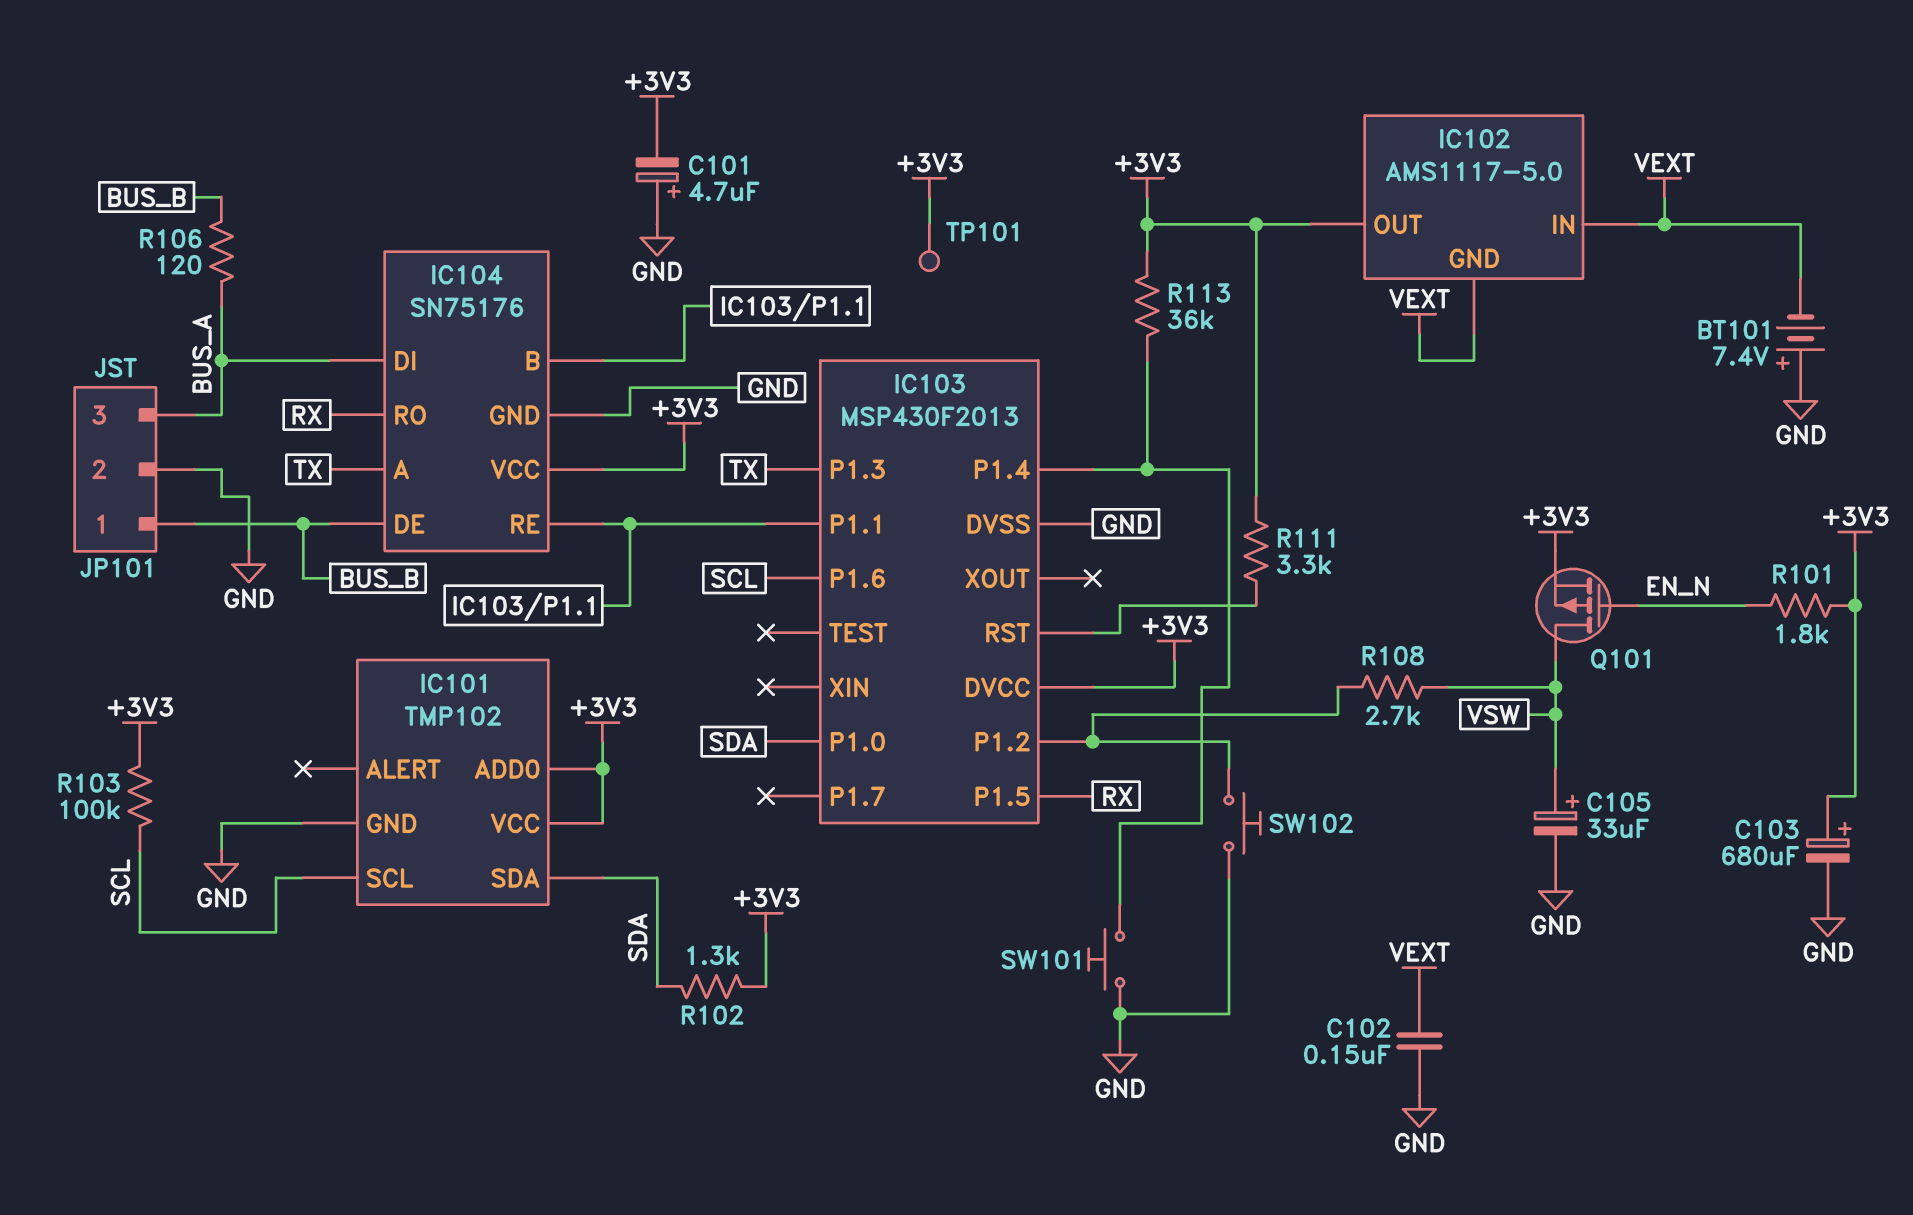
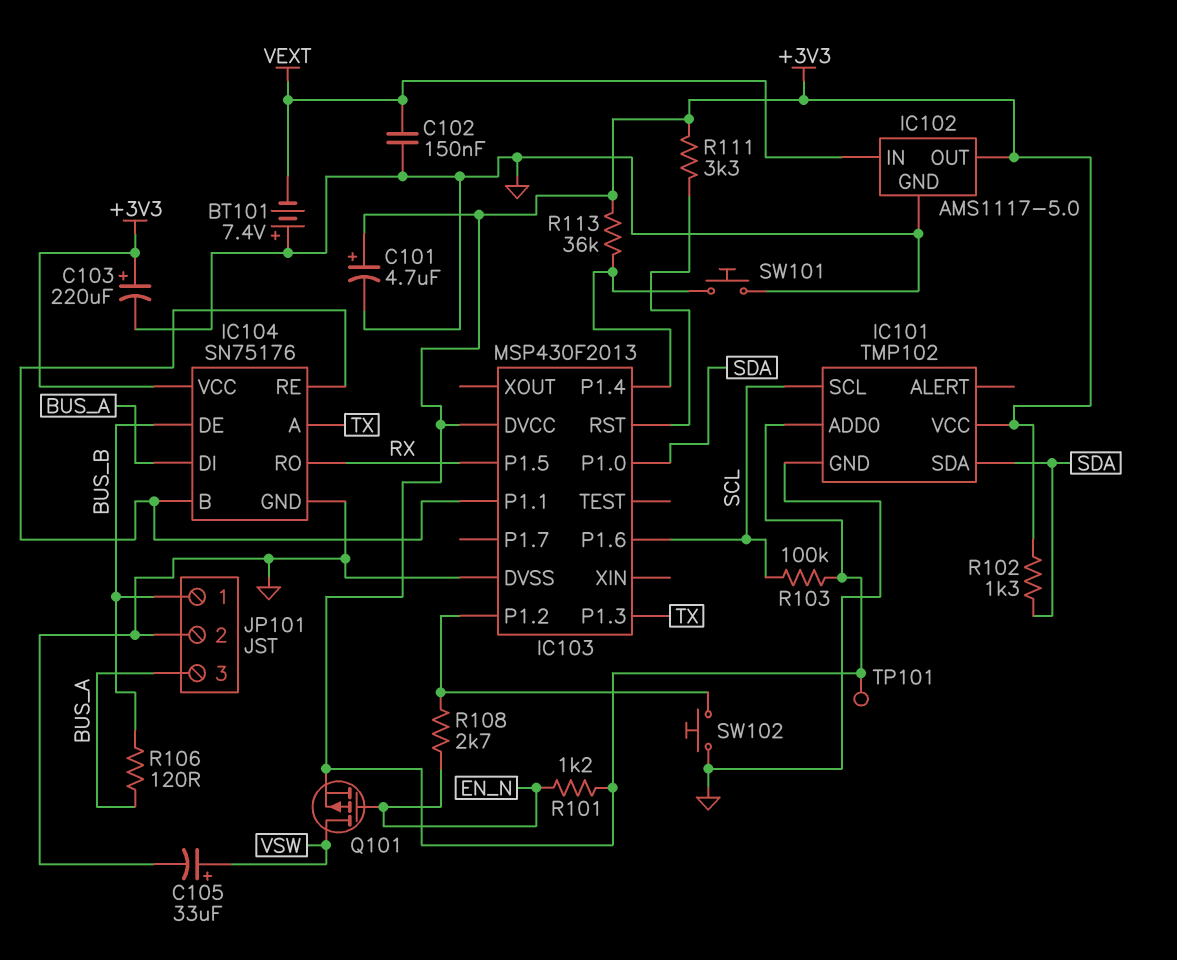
C101: 4.7uF (plus GND, minus +3V3) -> 4.7uF (plus +3V3, minus GND)
C103: 680uF (plus +3V3, minus GND) -> 220uF (plus +3V3, minus GND)
IC102 pin GND: VEXT -> GND
R101: 1.8k (+3V3, EN_N) -> 1.2k (+3V3, EN_N)
R108: 2.7k (IC103/P1.2, VSW) -> 2.7k (EN_N, IC103/P1.2)

